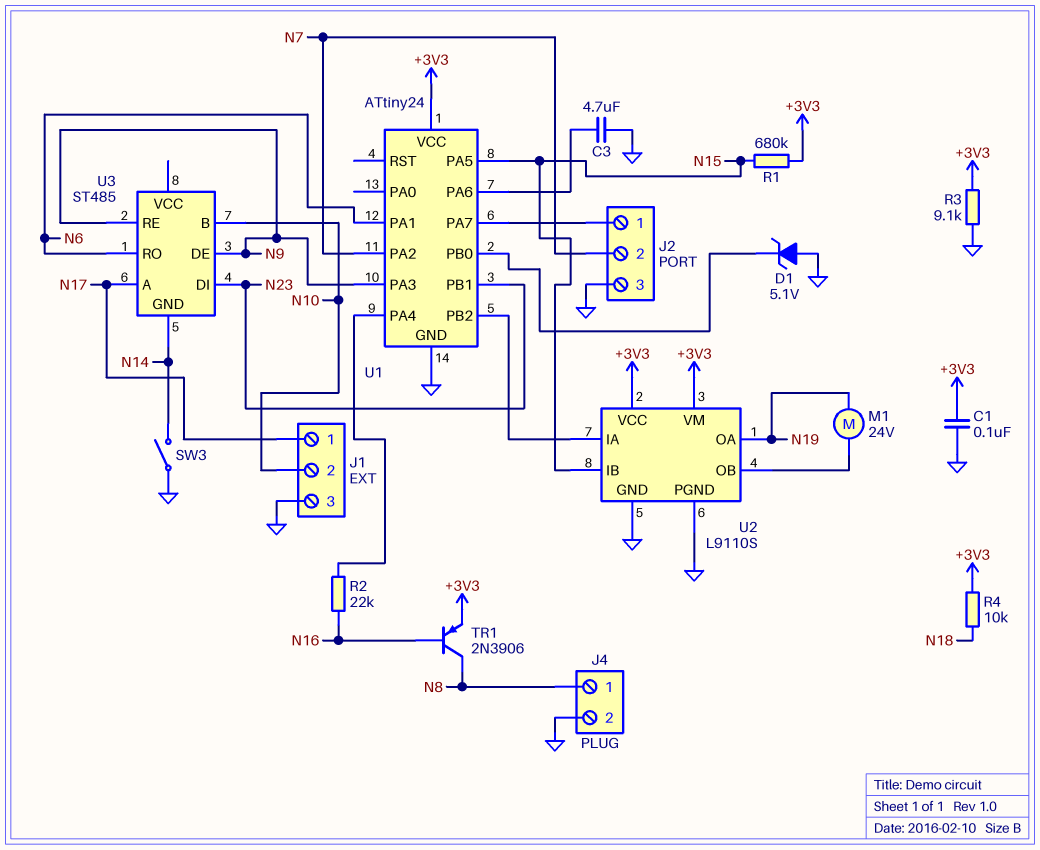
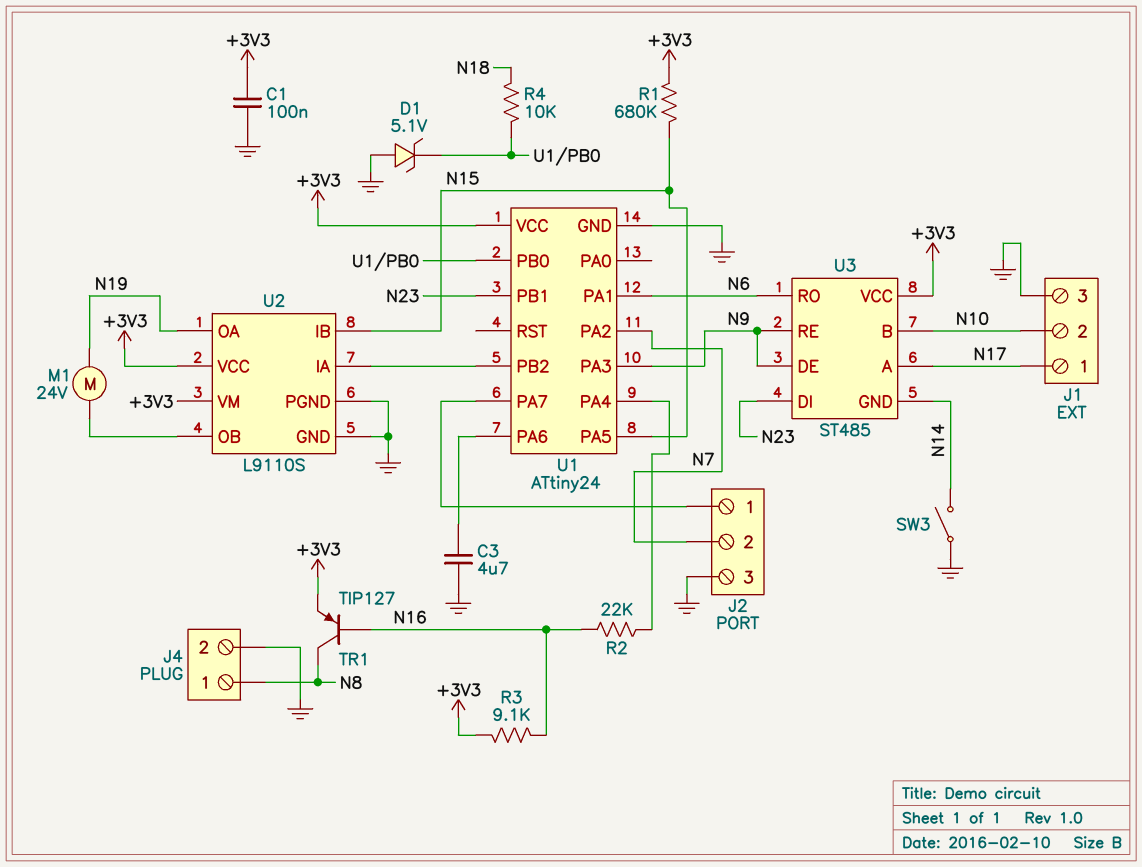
R3: 9.1k (+3V3, GND) -> 9.1k (+3V3, N16)
R4: 10k (+3V3, N18) -> 10k (N18, U1/PB0)
TR1: PNP 2N3906 (B N16, C N8, E +3V3) -> PNP TIP127 (B N16, C N8, E +3V3)
U3 pin VCC: none -> +3V3

